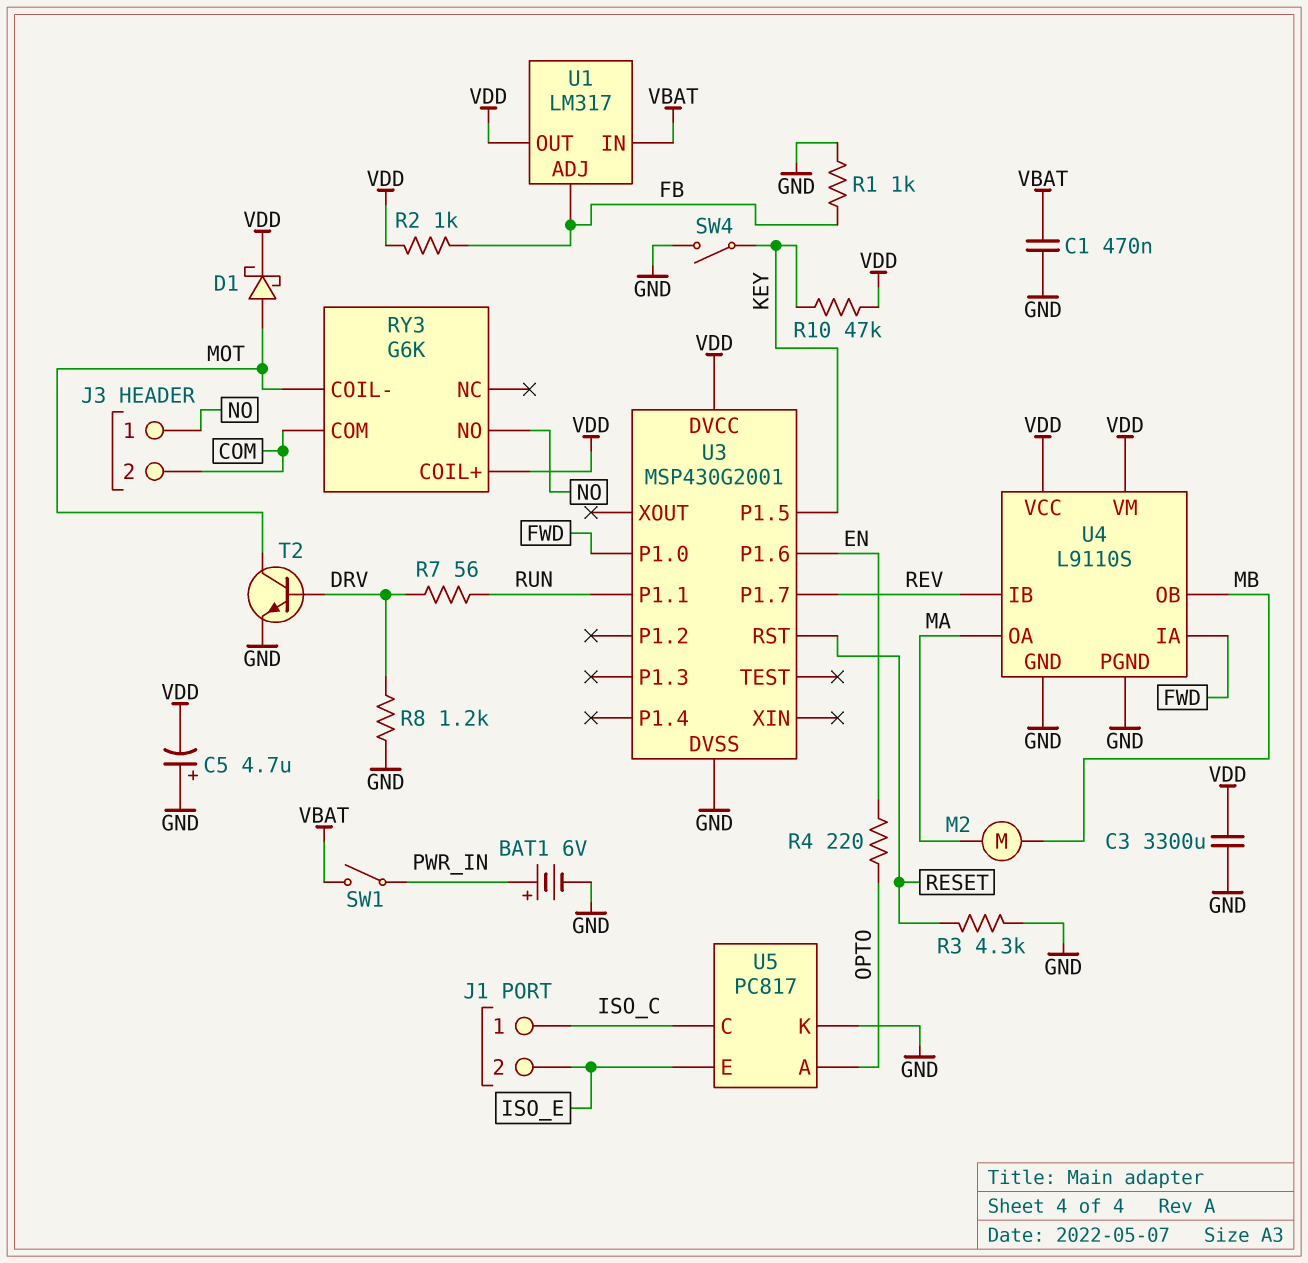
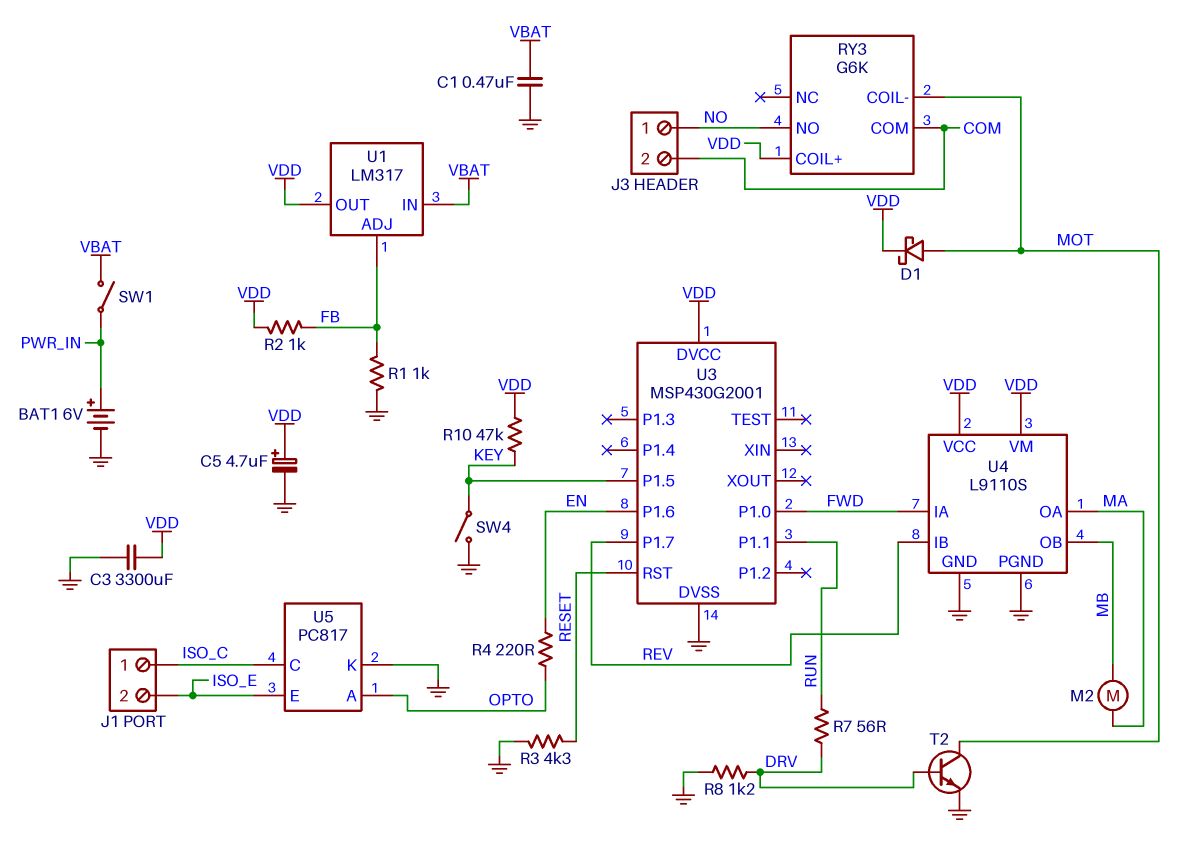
C5: 4.7uF (plus GND, minus VDD) -> 4.7uF (plus VDD, minus GND)

